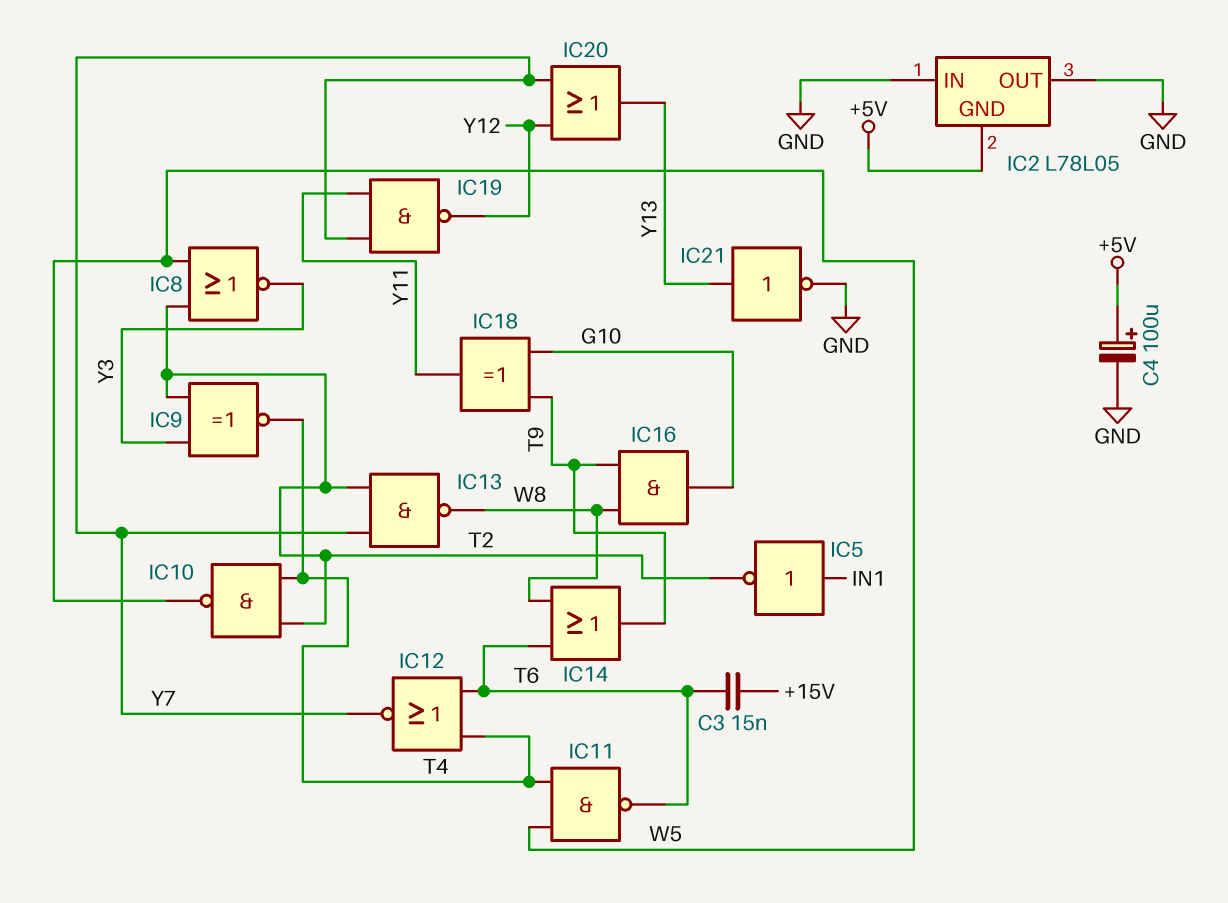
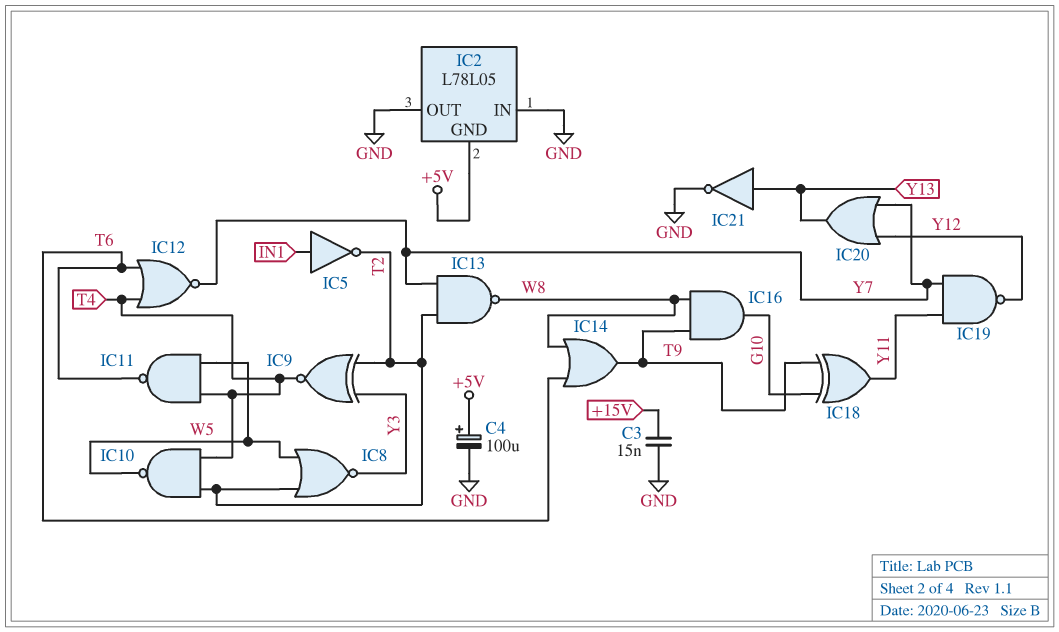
C3: 15nF (+15V, T6) -> 15nF (+15V, GND)

